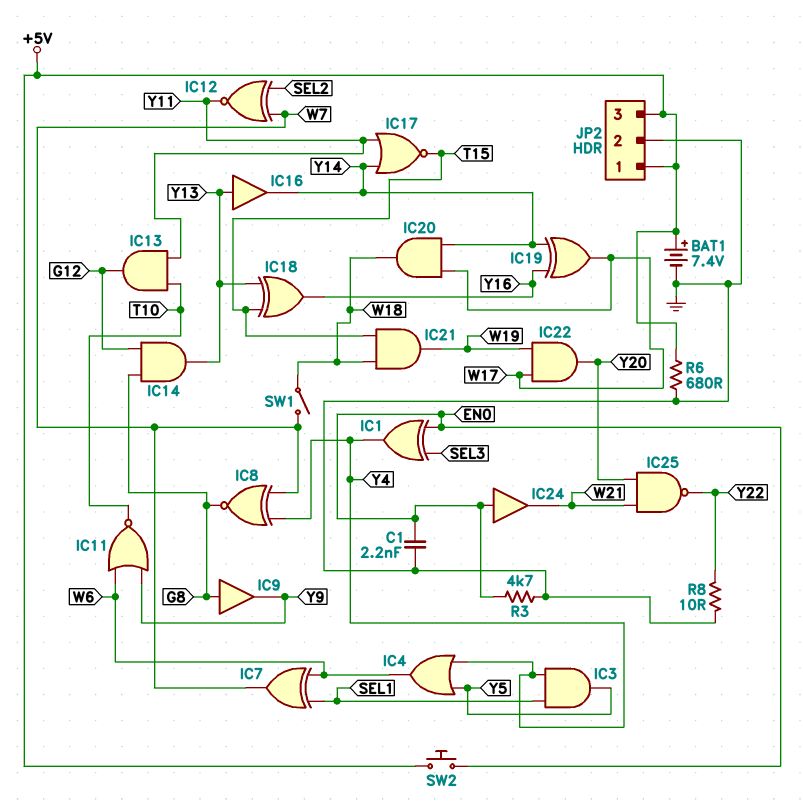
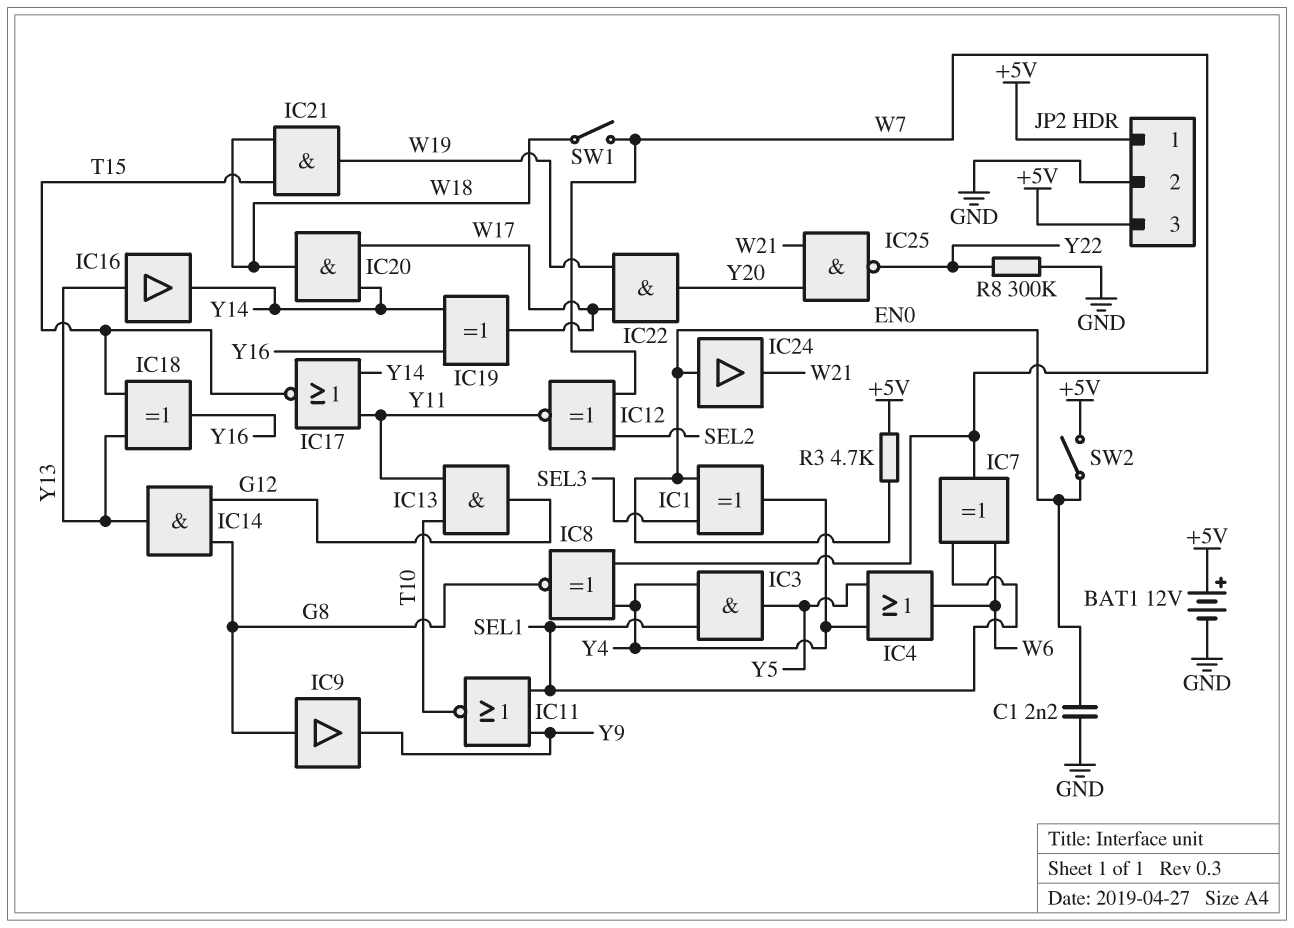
BAT1: 7.4V (plus +5V, minus GND) -> 12V (plus +5V, minus GND)
IC11: NOR (in W6, in Y9, out T10) -> NOR (in SEL1, in Y9, out T10)
R3: 4.7k (EN0, GND) -> 4.7k (+5V, EN0)
R6: 680 (+5V, GND) -> none
R8: 10 (GND, Y22) -> 300k (GND, Y22)
SW2: button (+5V, EN0) -> switch (+5V, EN0)

